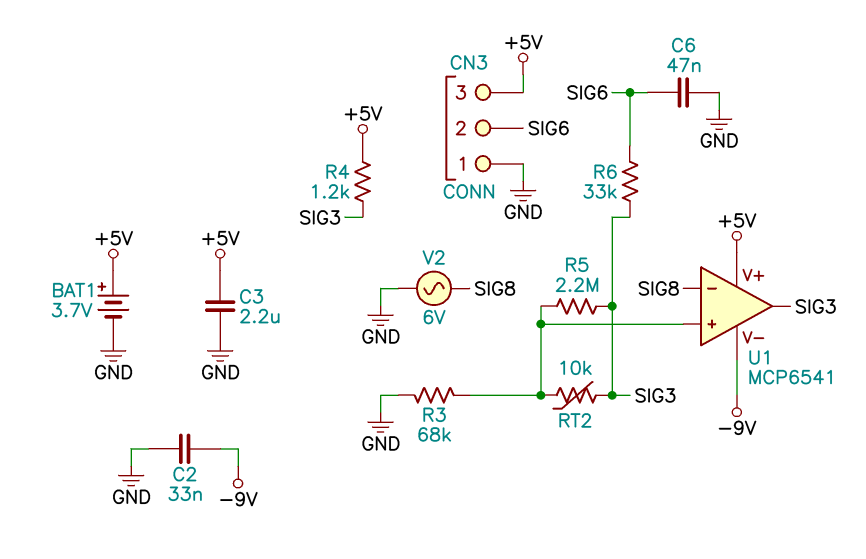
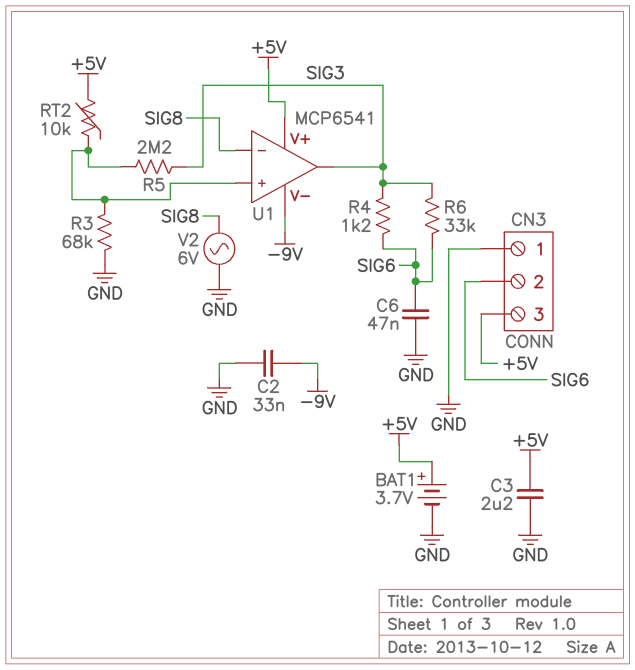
R4: 1.2k (+5V, SIG3) -> 1.2k (SIG3, SIG6)
RT2: 10k (SIG3, U1/in+) -> 10k (+5V, U1/in+)

